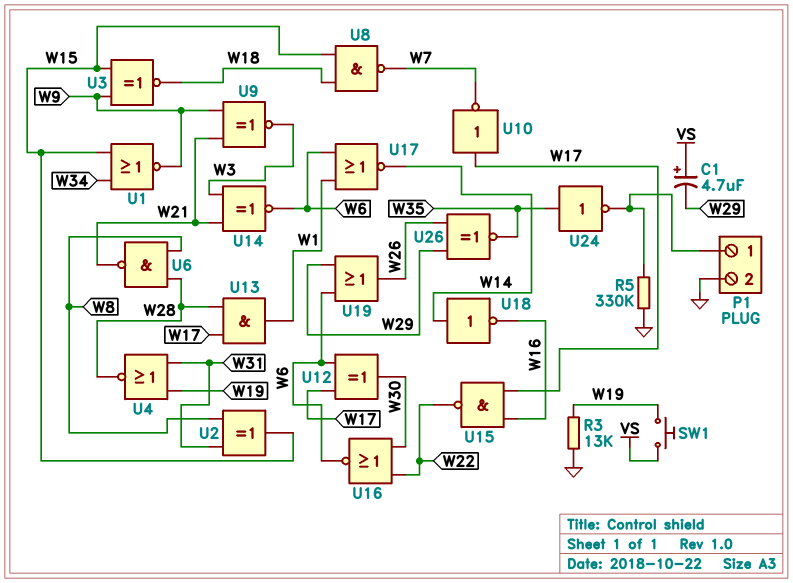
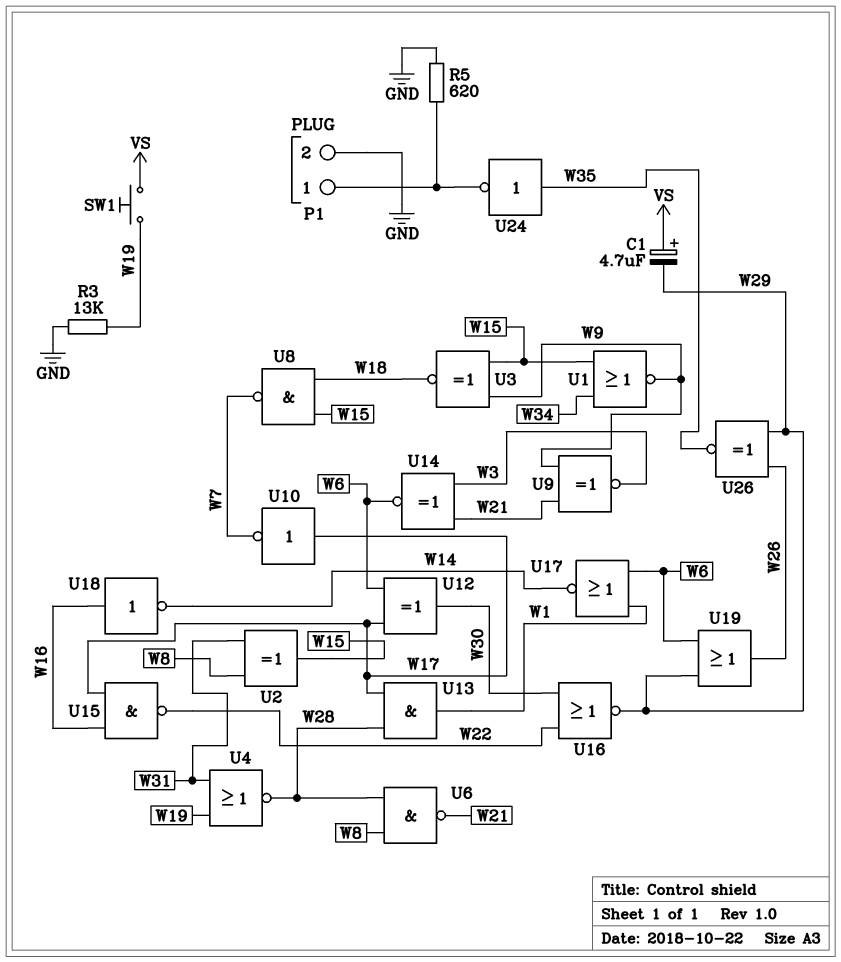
R5: 330k (GND, P1/1) -> 620 (GND, P1/1)
U16: NOR (in W22, in W30, out W6) -> NOR (in W22, in W30, out W29)
U18: NOT (in W14, out W16) -> NOT (in W16, out W14)

